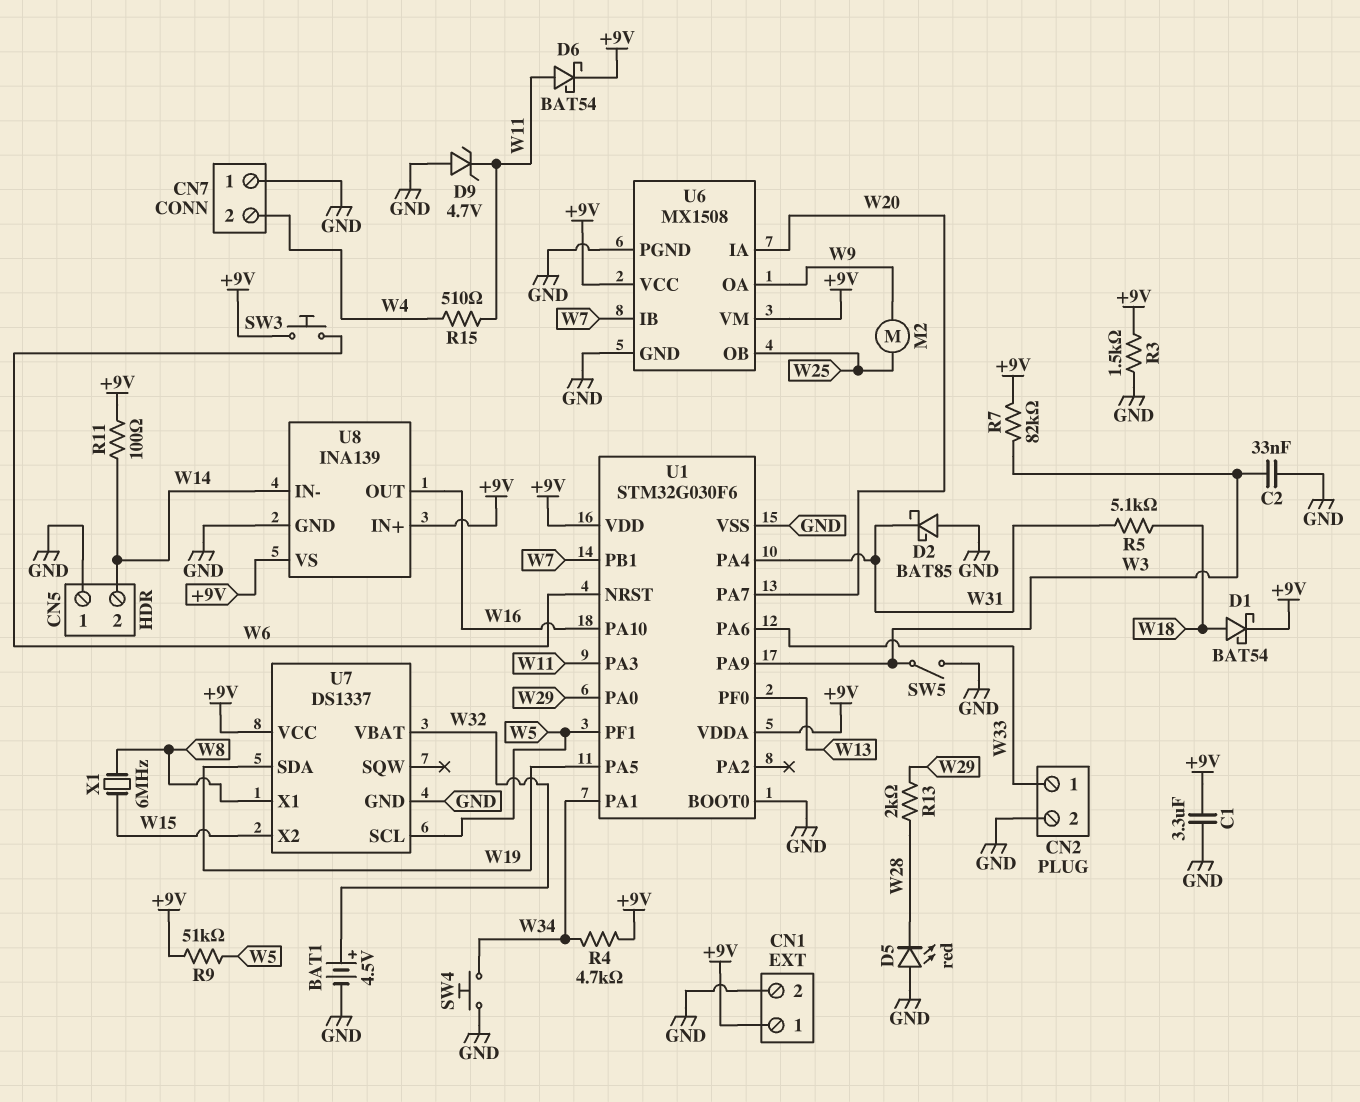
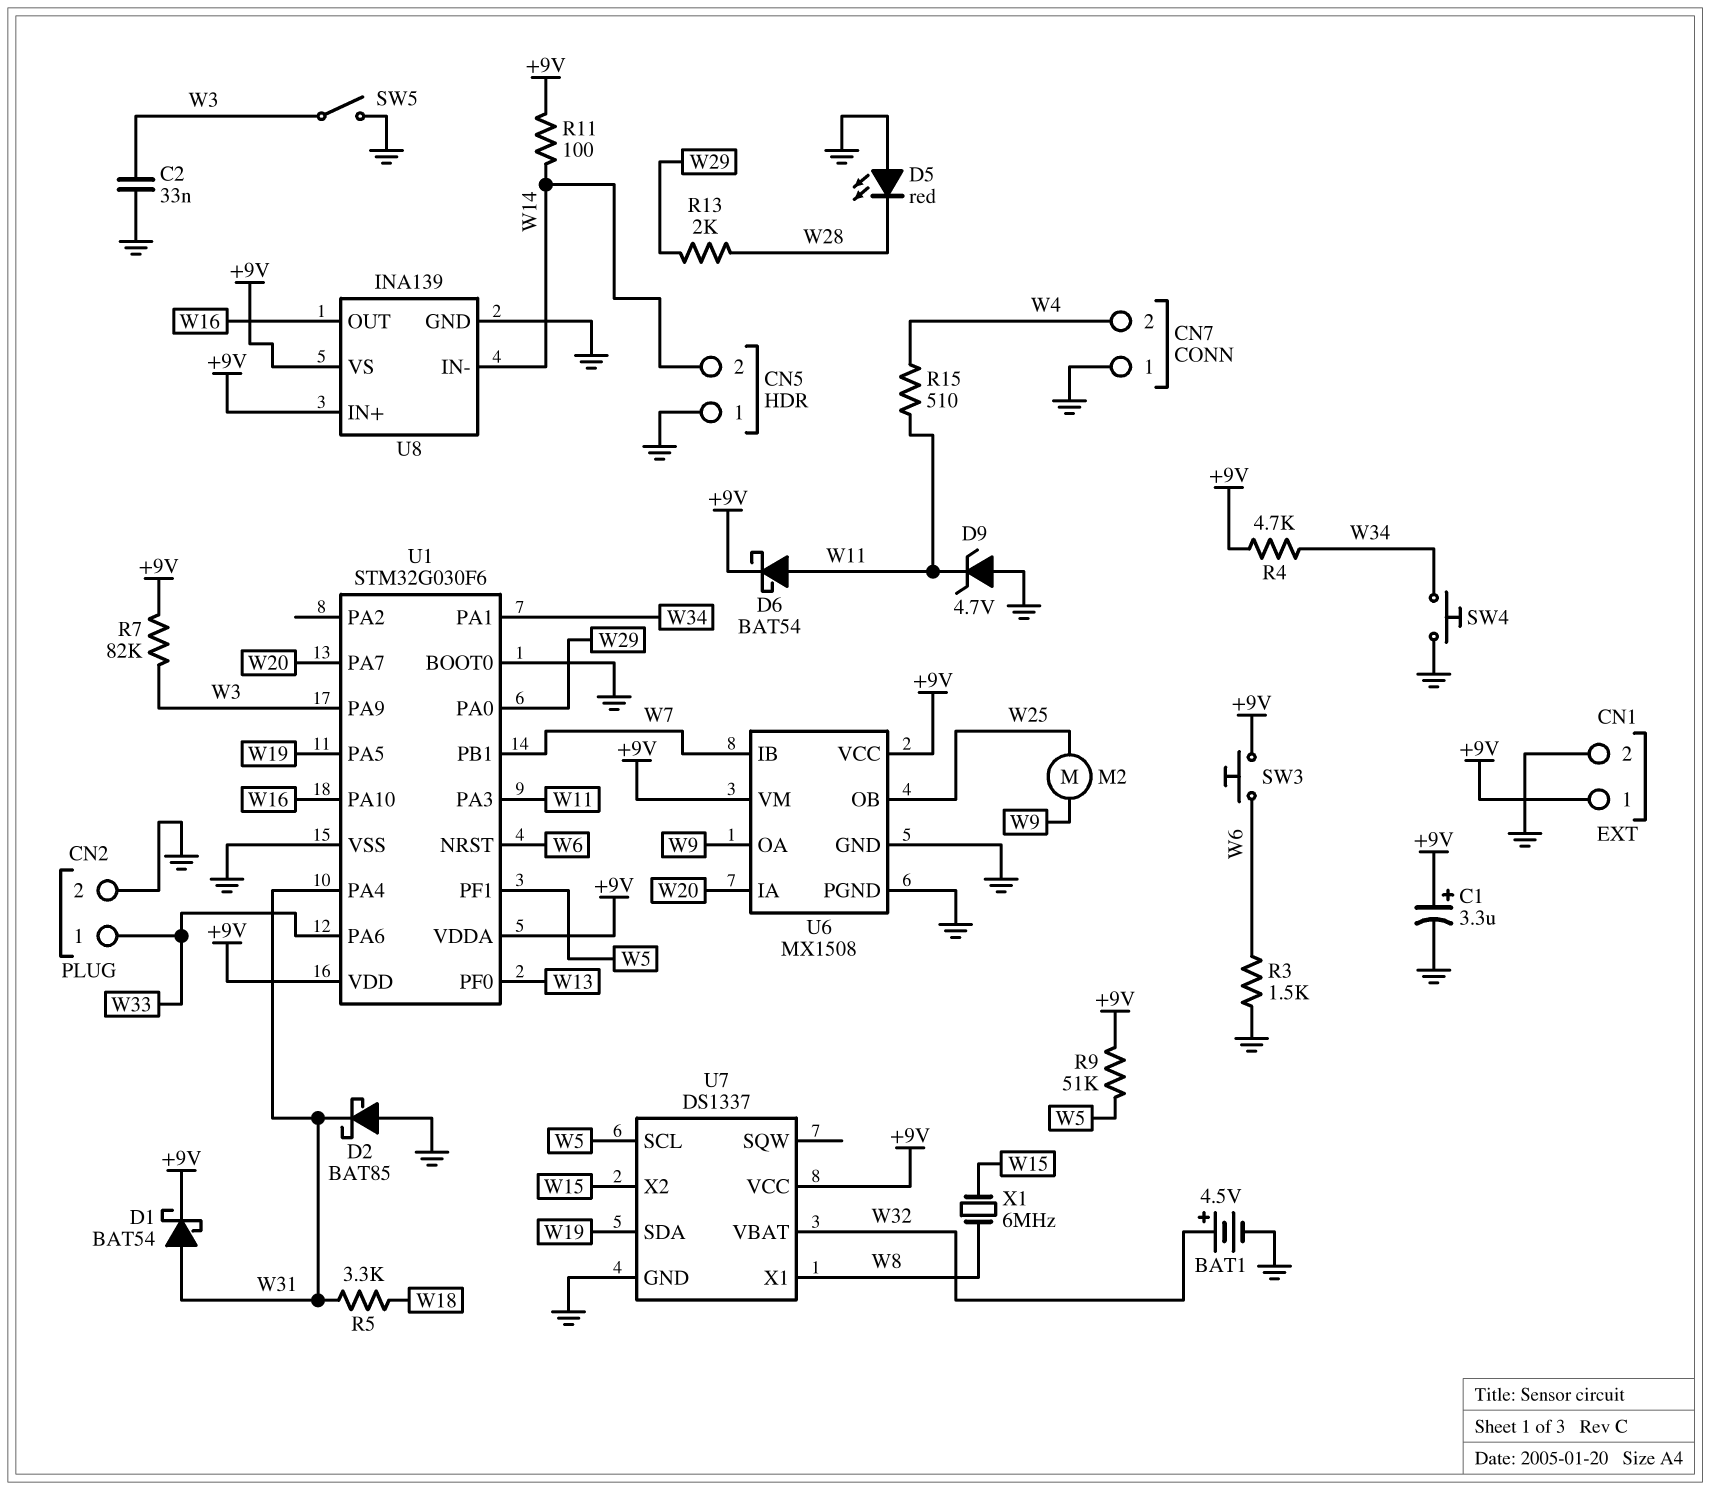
C1: 3.3uF (+9V, GND) -> 3.3uF (plus +9V, minus GND)
D1: schottky BAT54 (A W18, K +9V) -> schottky BAT54 (A W31, K +9V)
R3: 1.5k (+9V, GND) -> 1.5k (GND, W6)
R5: 5.1k (W18, W31) -> 3.3k (W18, W31)

